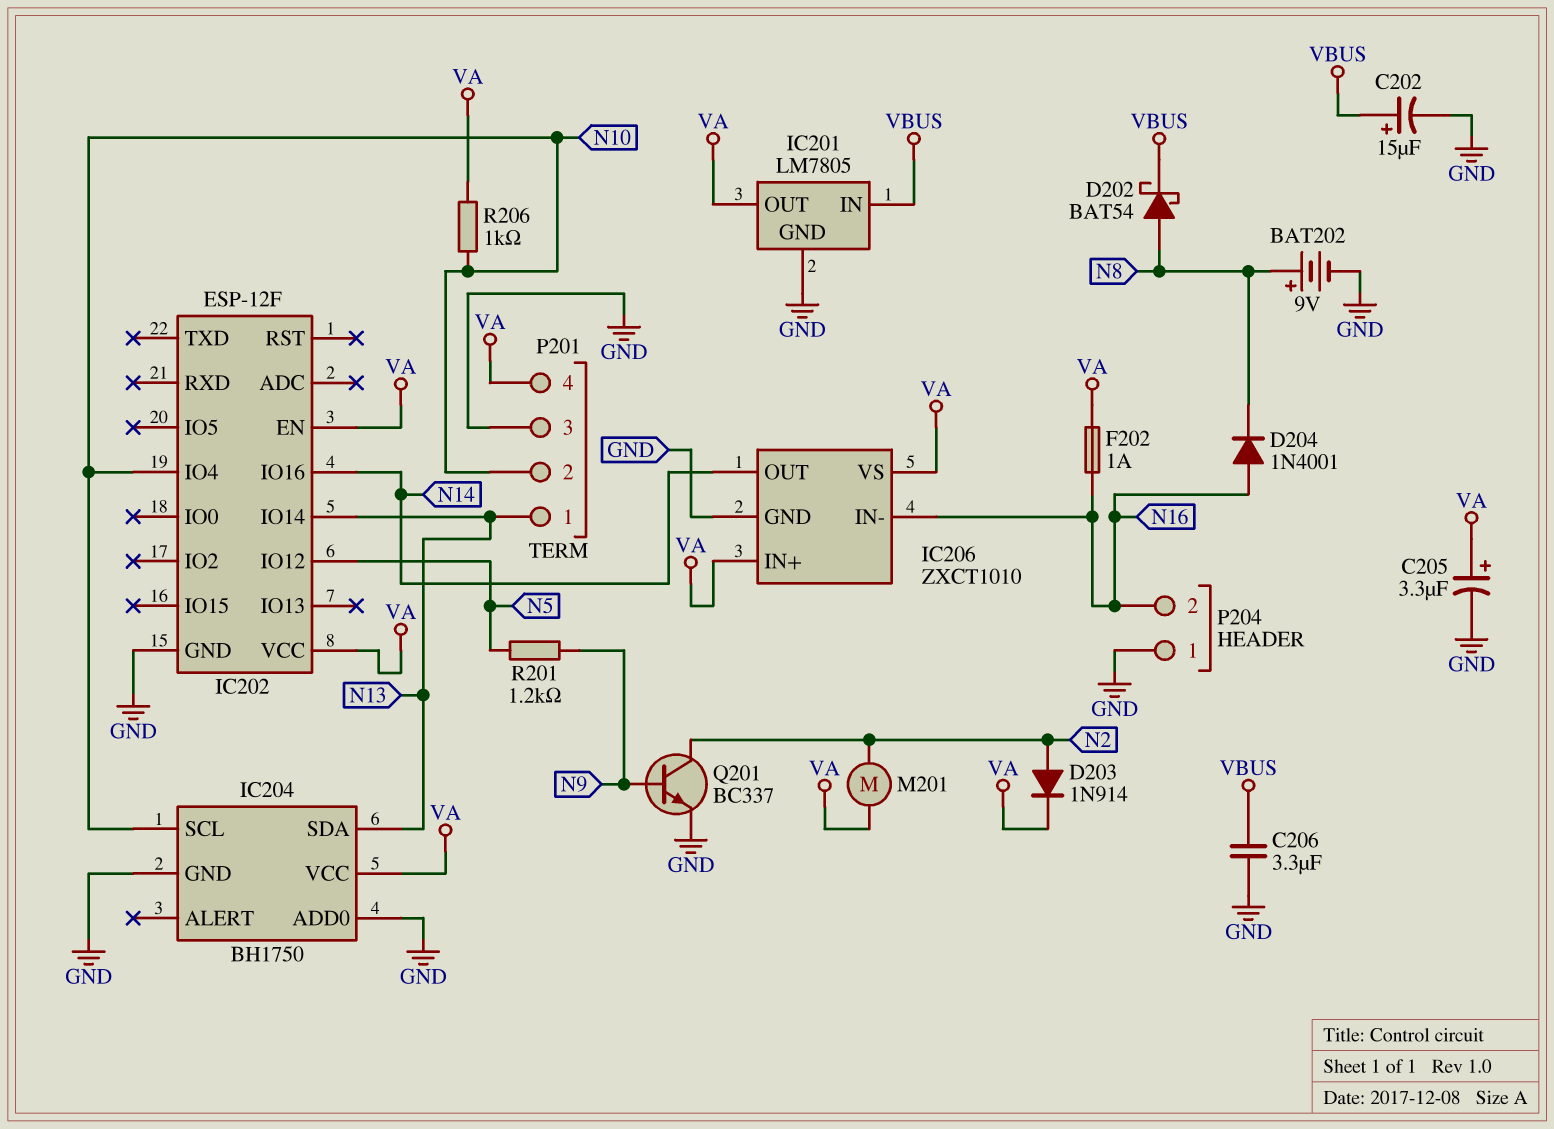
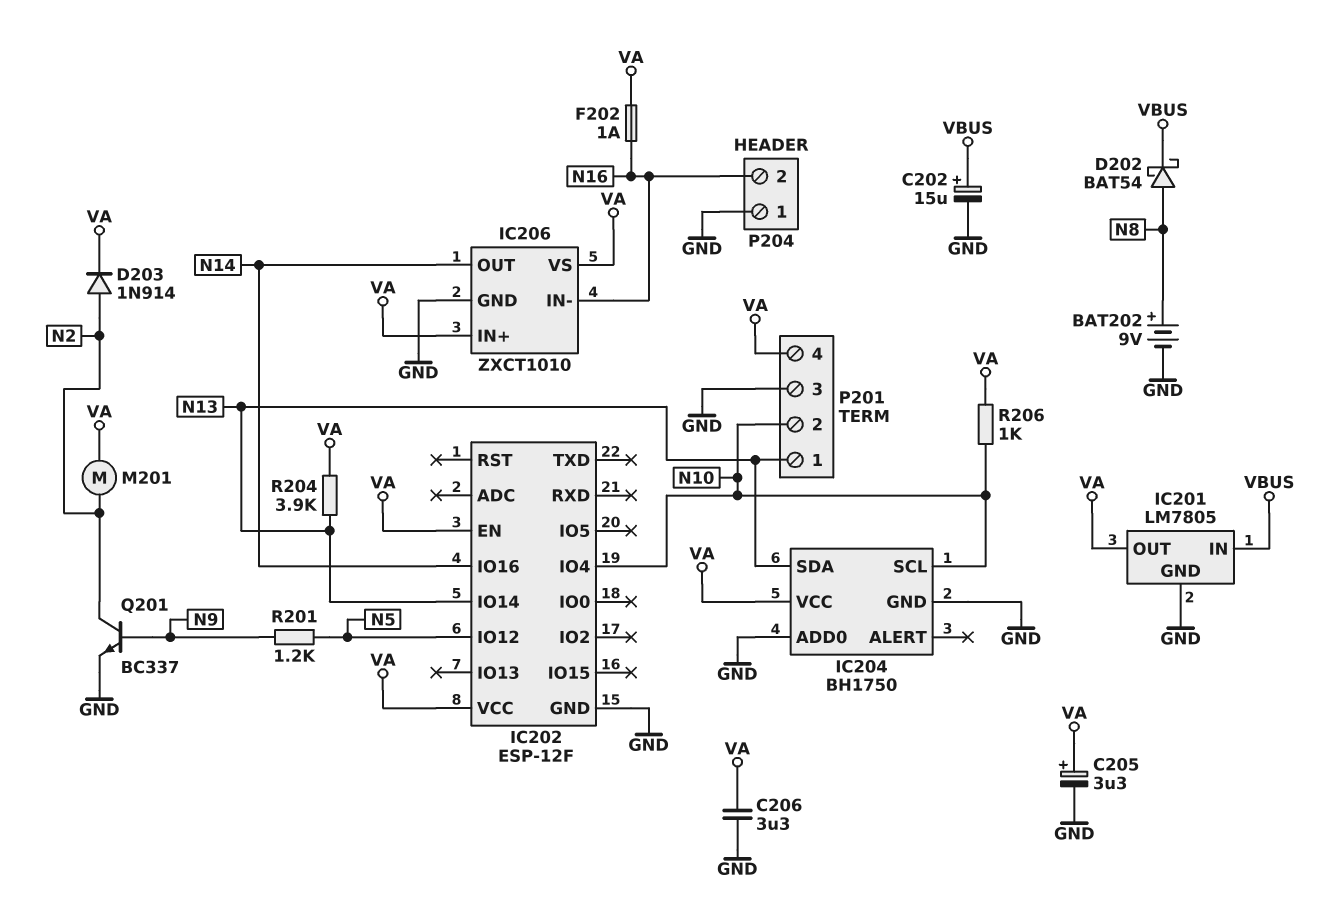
C206: 3.3uF (GND, VBUS) -> 3.3uF (GND, VA)
D204: diode 1N4001 (A N16, K N8) -> none
R204: none -> 3.9k (N13, VA)

